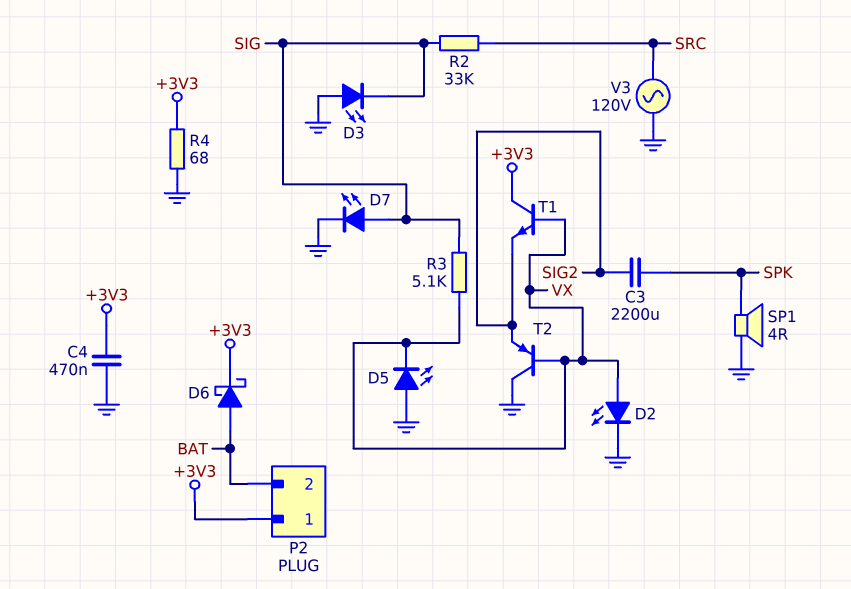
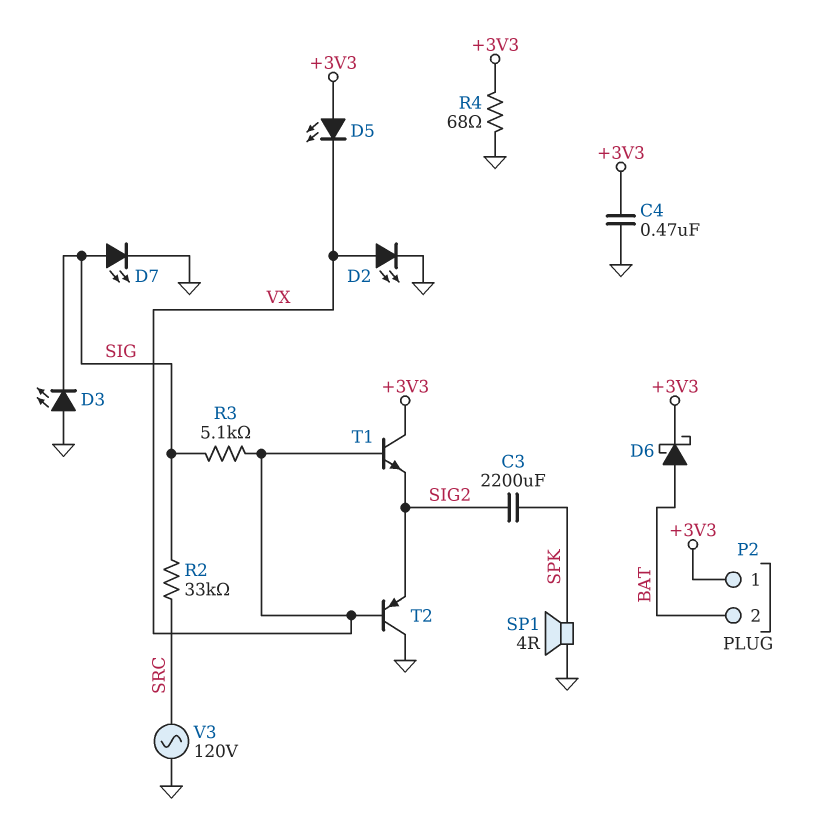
D5: LED (A GND, K VX) -> LED (A +3V3, K VX)

